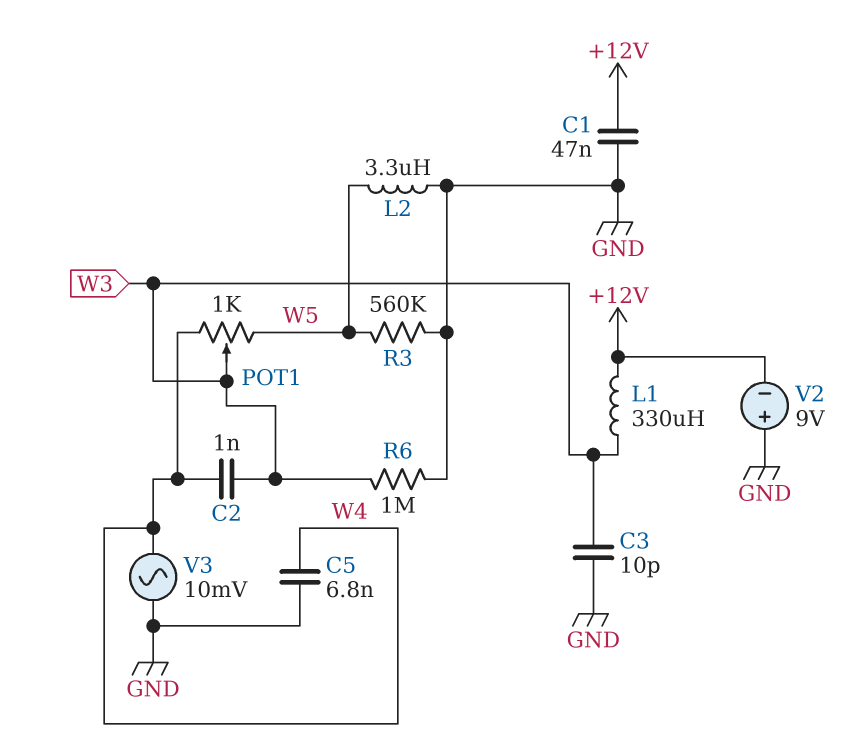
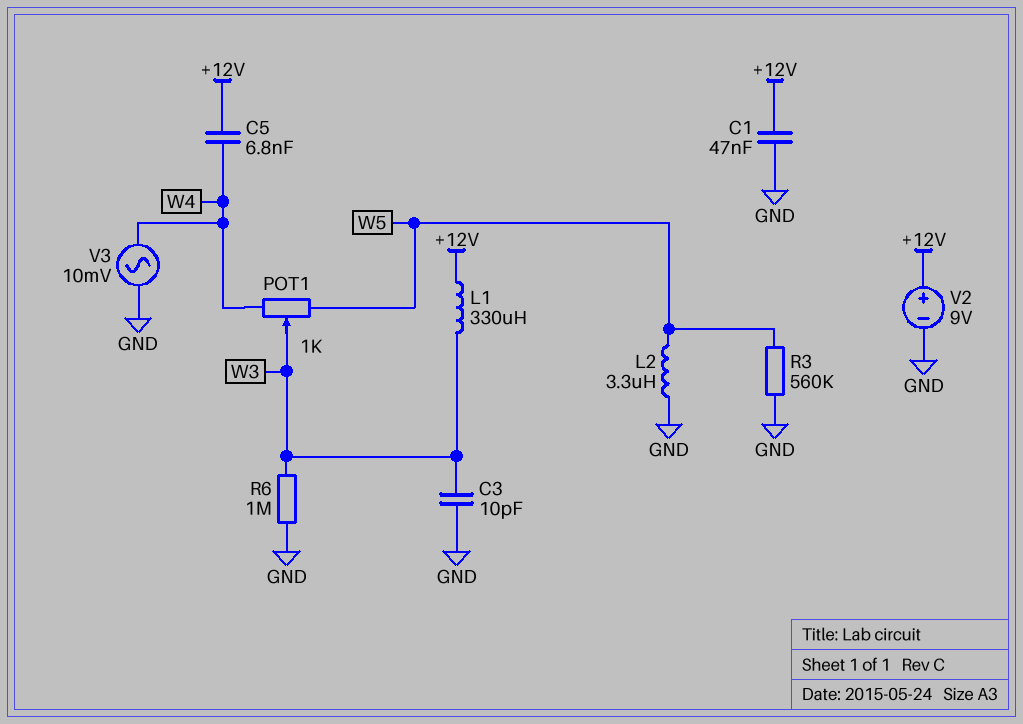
C2: 1nF (W3, W4) -> none
C5: 6.8nF (GND, W4) -> 6.8nF (+12V, W4)
V2: 9V (plus GND, minus +12V) -> 9V (plus +12V, minus GND)

